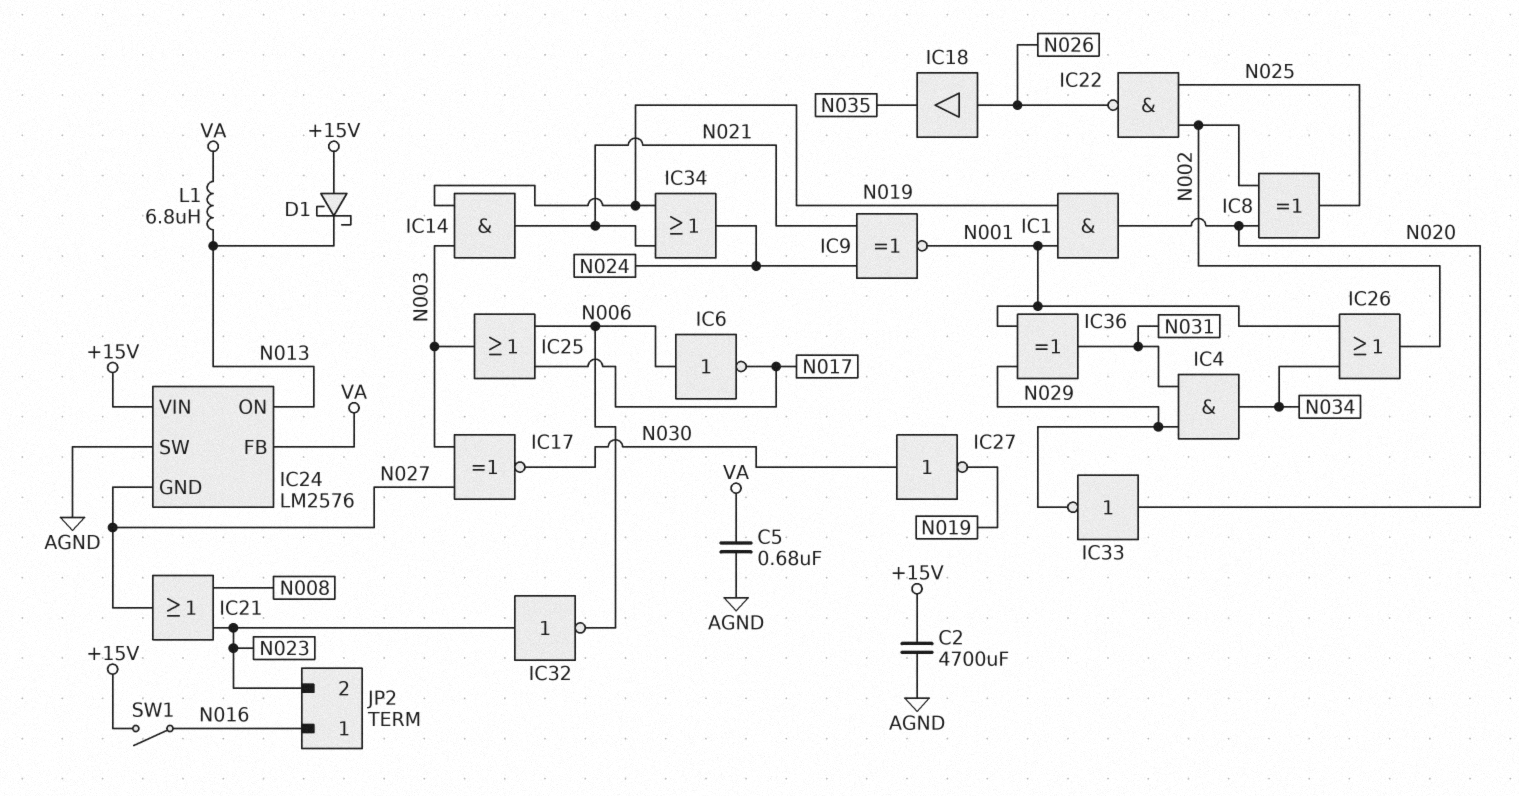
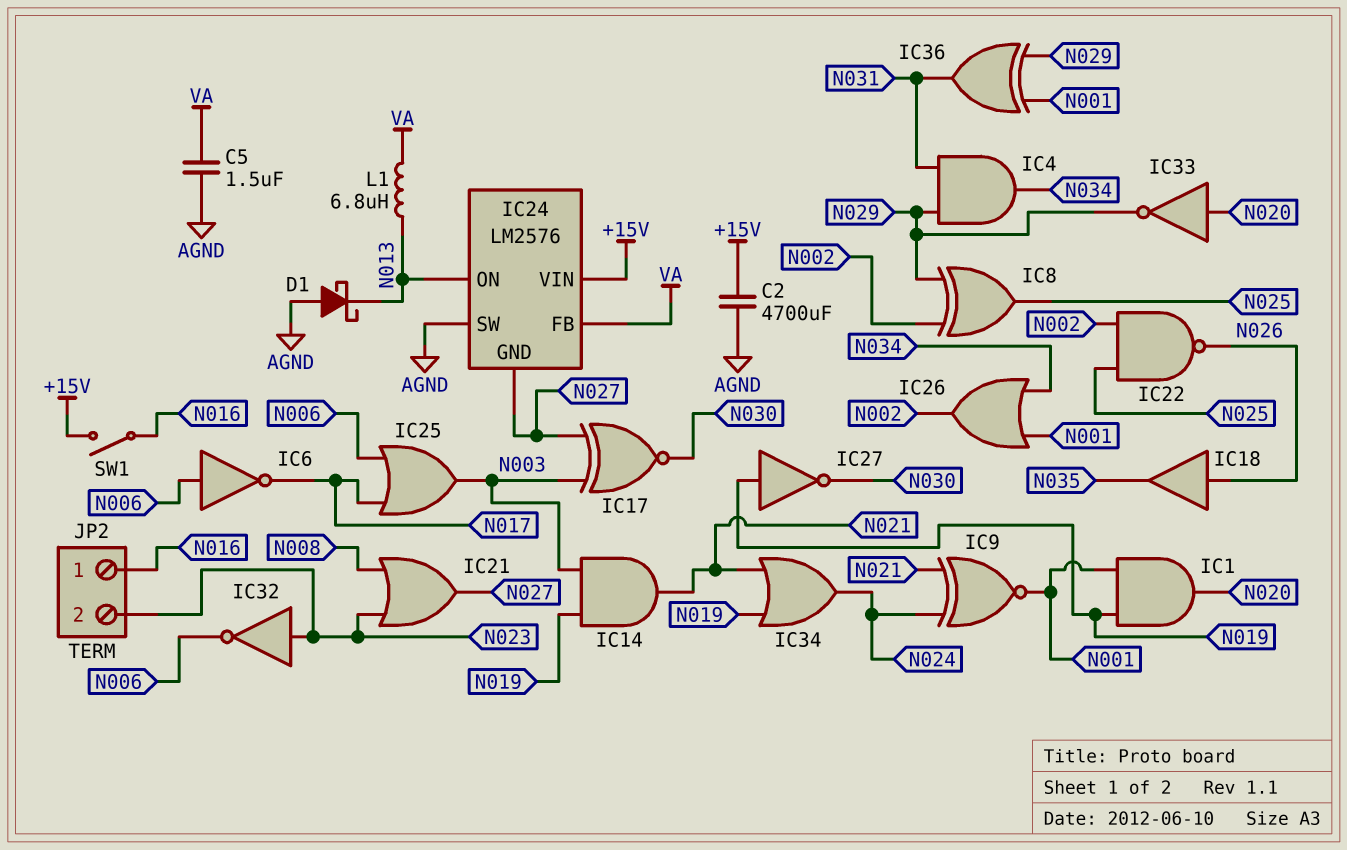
C5: 680nF (AGND, VA) -> 1.5uF (AGND, VA)
D1: schottky (A +15V, K N013) -> schottky (A AGND, K N013)
IC8: XOR (in N002, in N020, out N025) -> XOR (in N002, in N029, out N025)
IC27: NOT (in N030, out N019) -> NOT (in N019, out N030)

